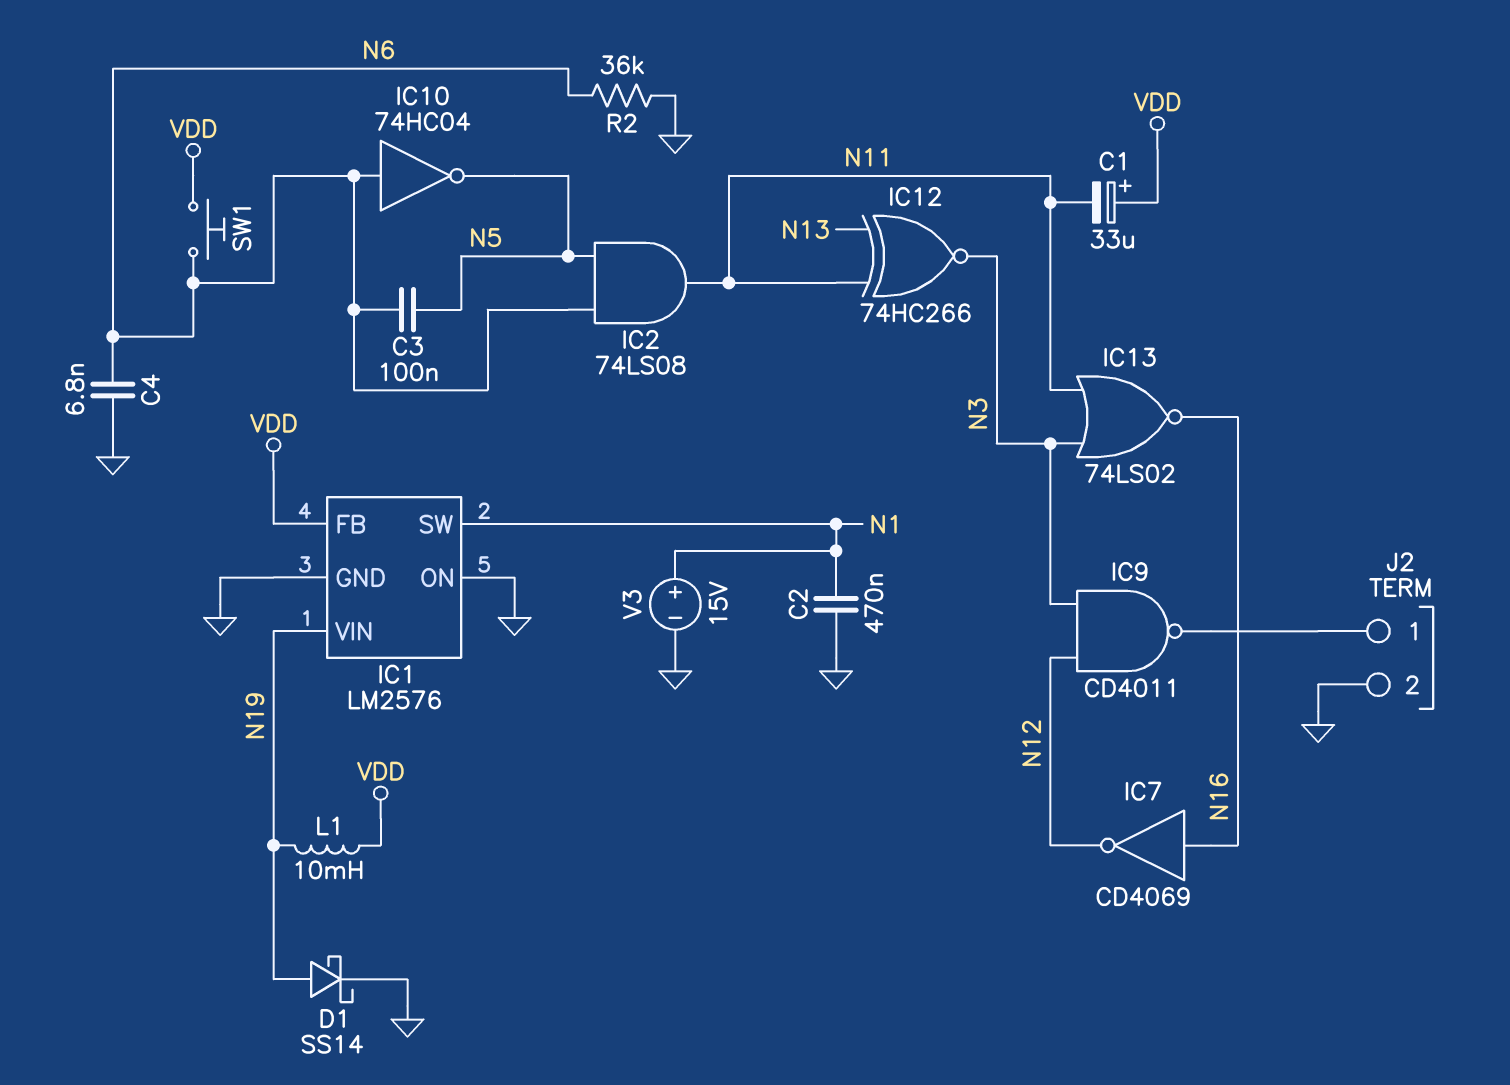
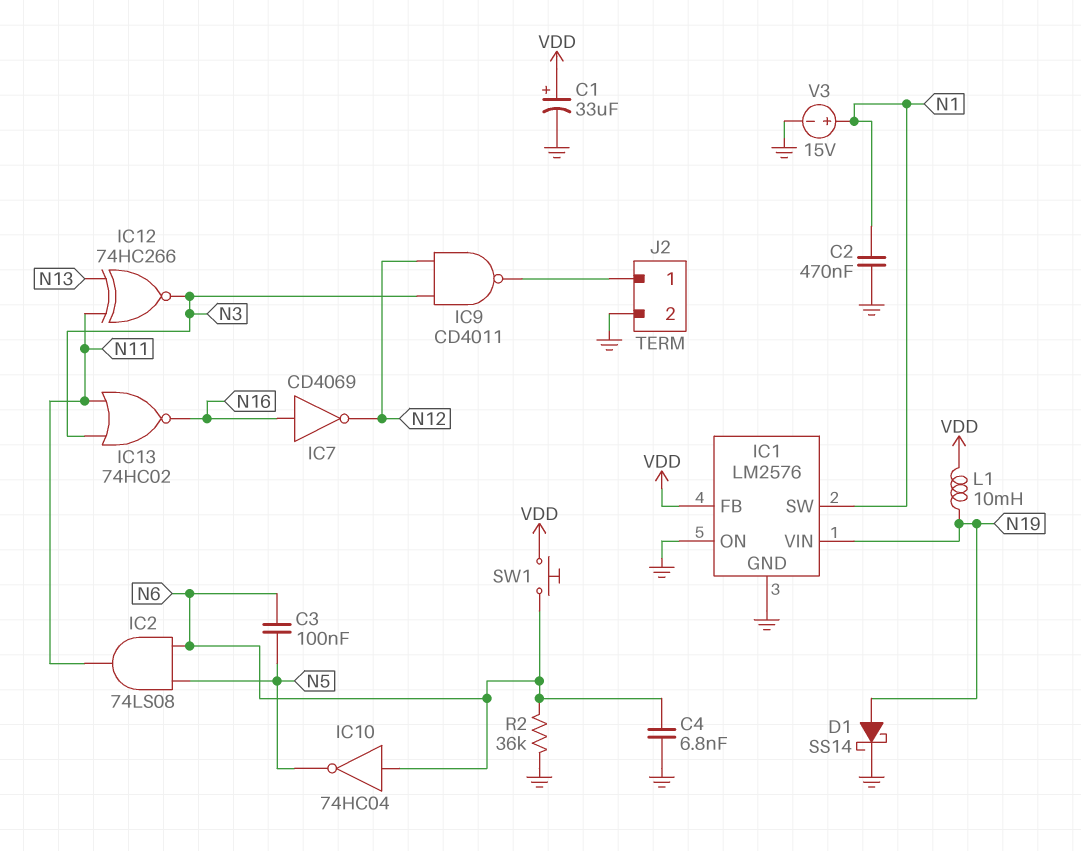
C1: 33uF (plus VDD, minus N11) -> 33uF (plus VDD, minus GND)
IC13: NOR 74LS02 (in N3, in N11, out N16) -> NOR 74HC02 (in N3, in N11, out N16)

